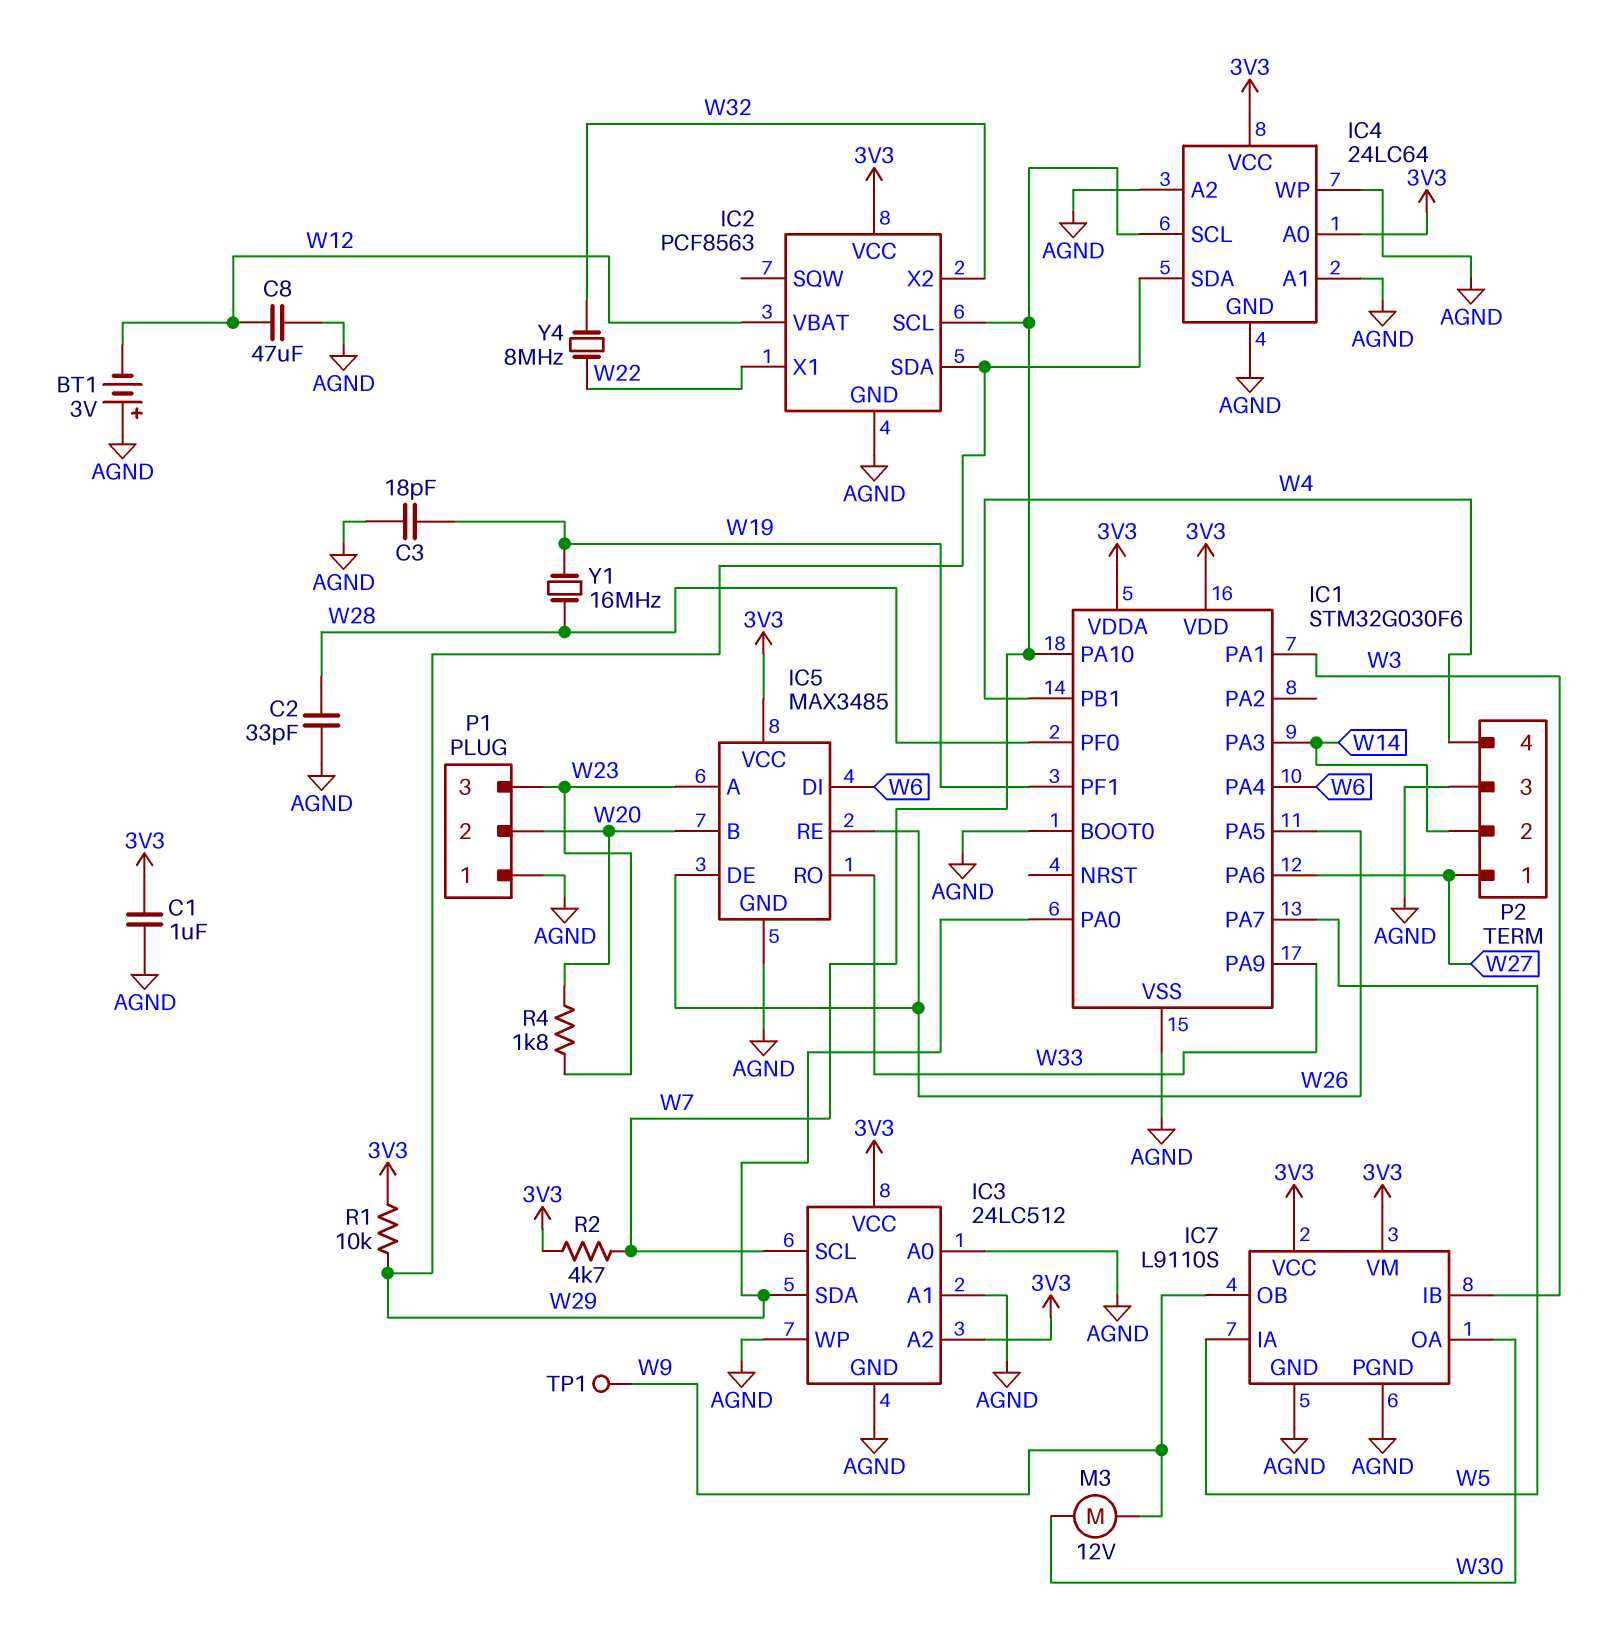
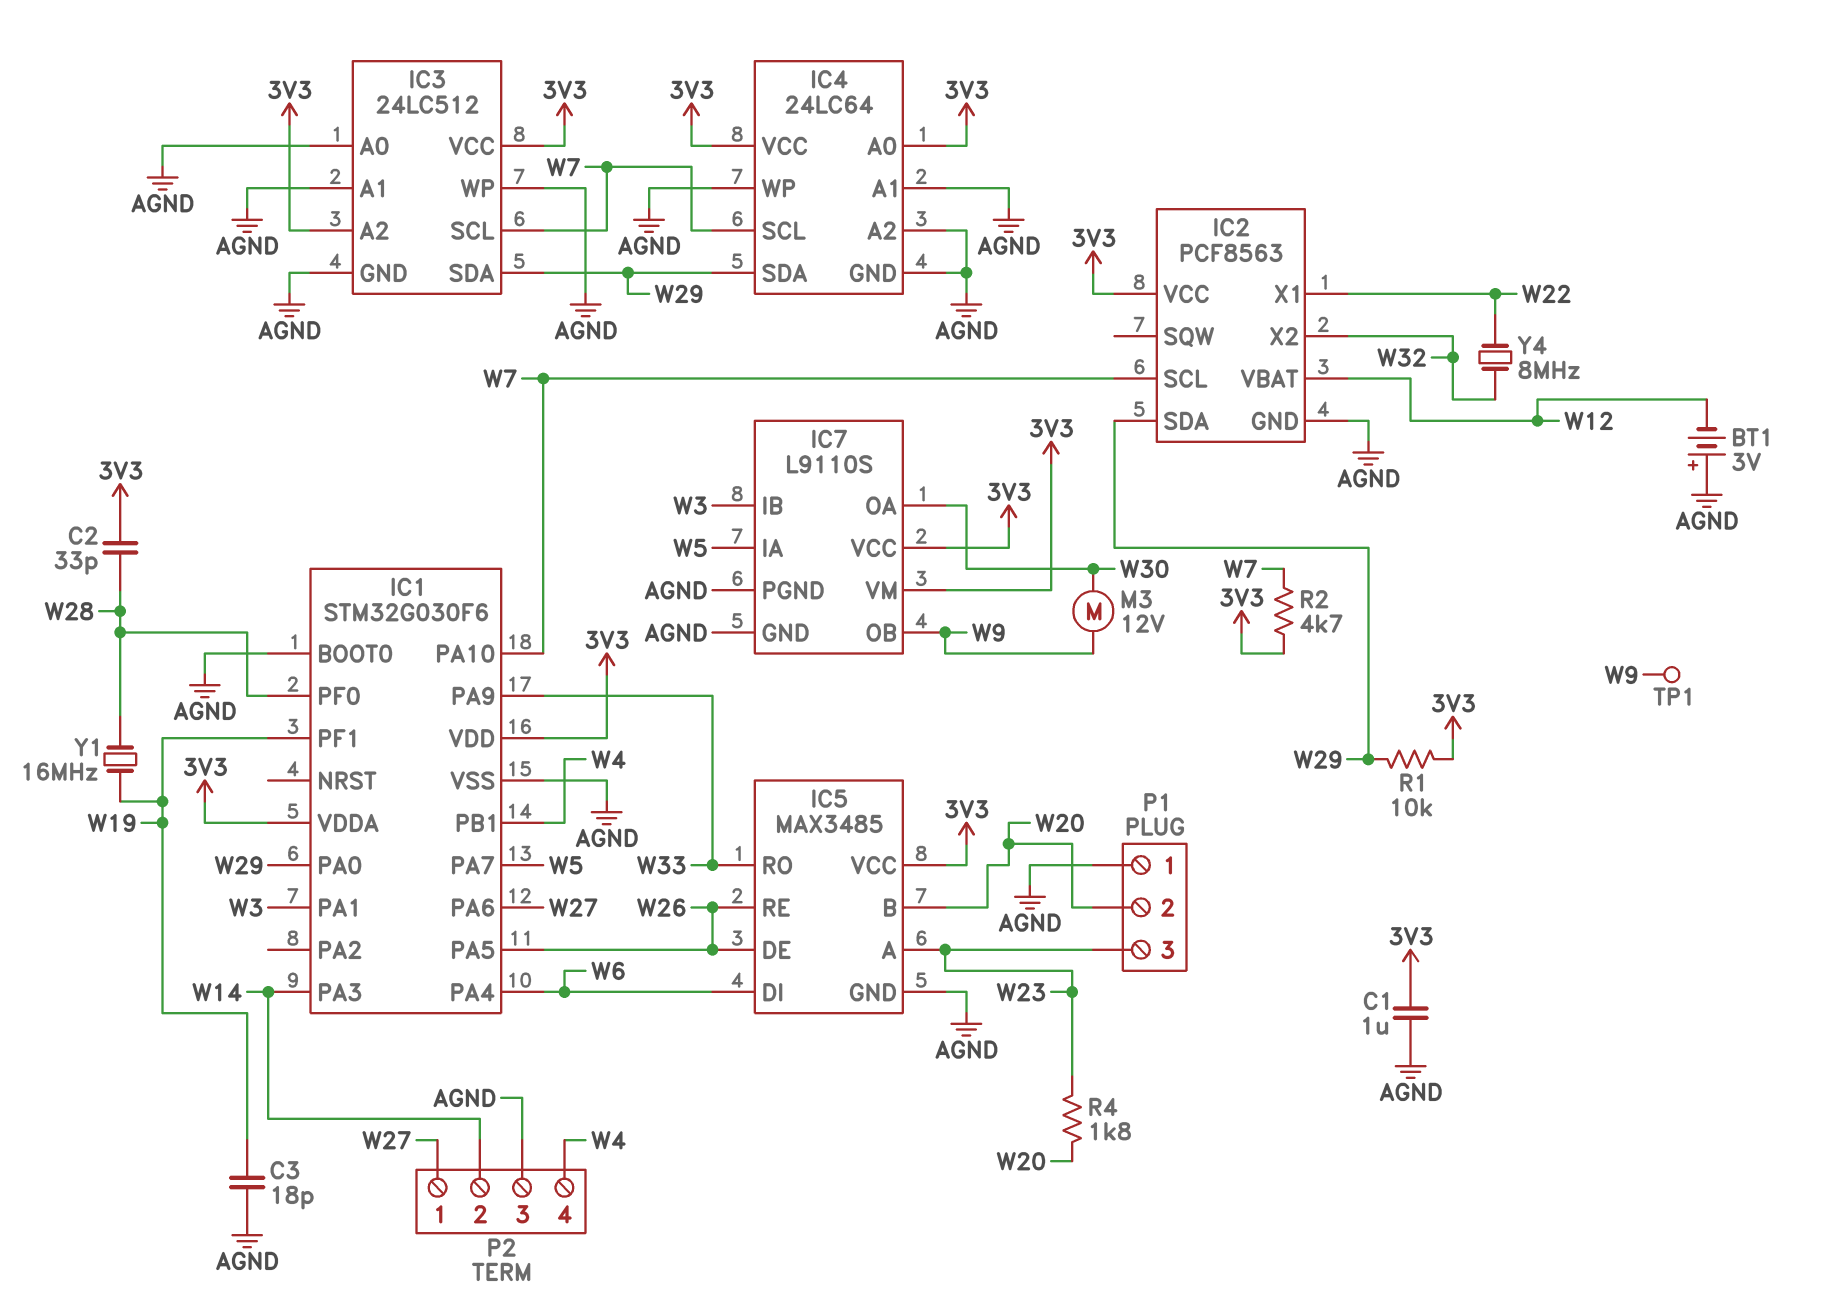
C2: 33pF (AGND, W28) -> 33pF (3V3, W28)
C8: 47uF (AGND, W12) -> none

